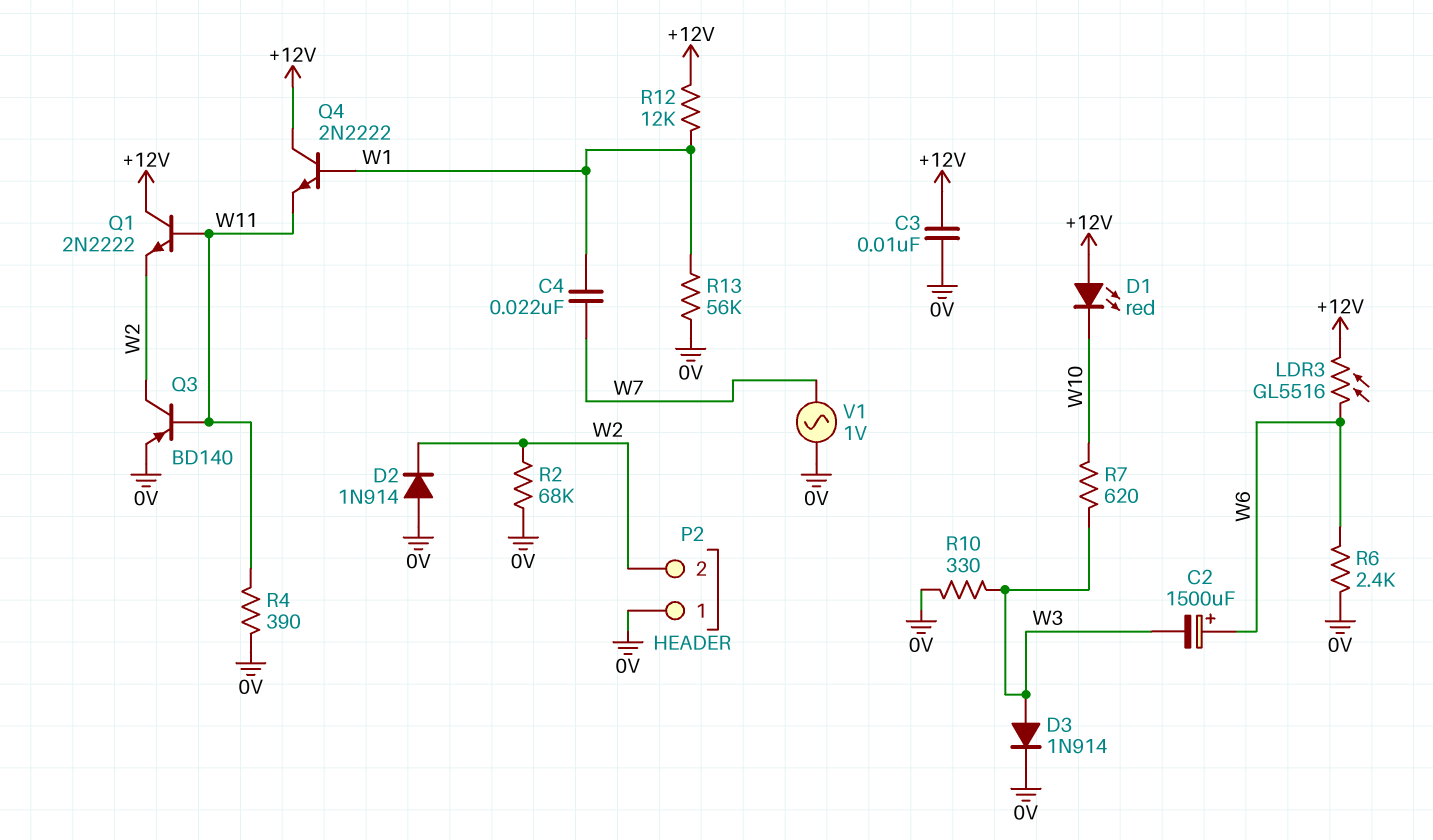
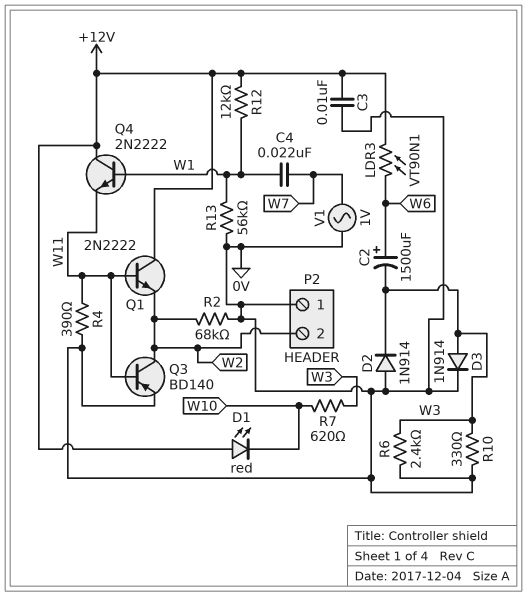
D2: diode 1N914 (A 0V, K W2) -> diode 1N914 (A 0V, K W3)
LDR3: GL5516 (+12V, W6) -> VT90N1 (+12V, W6)
R6: 2.4k (0V, W6) -> 2.4k (0V, W3)

